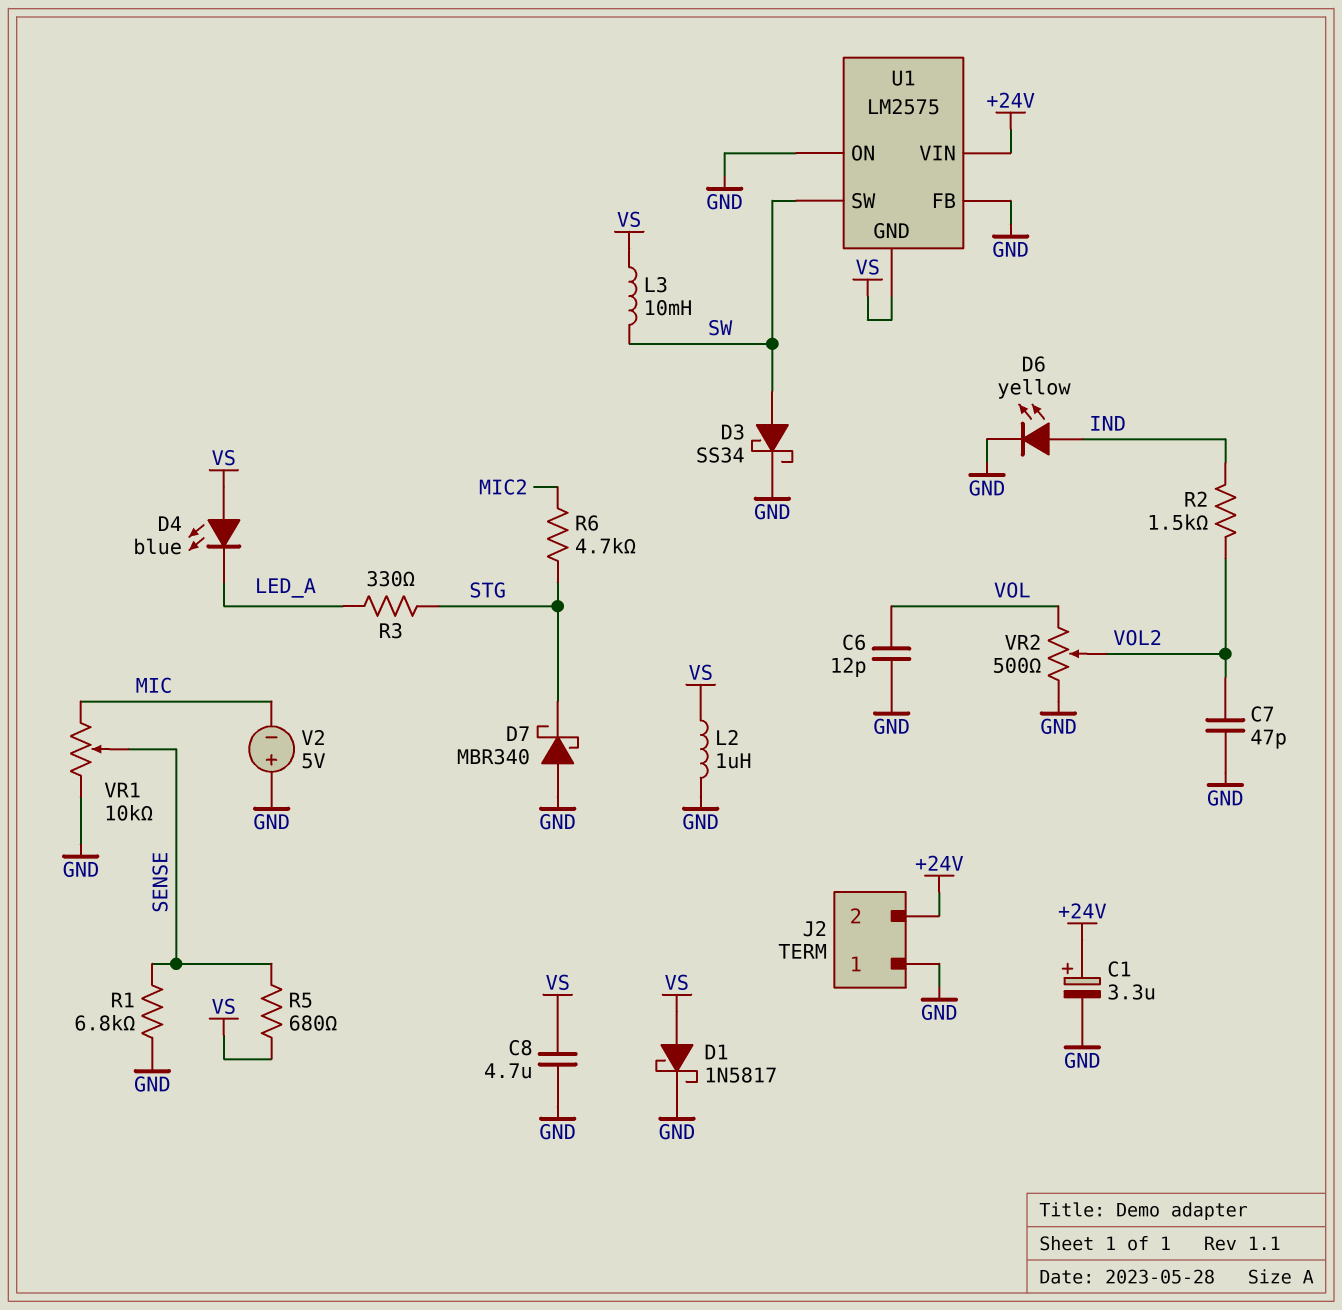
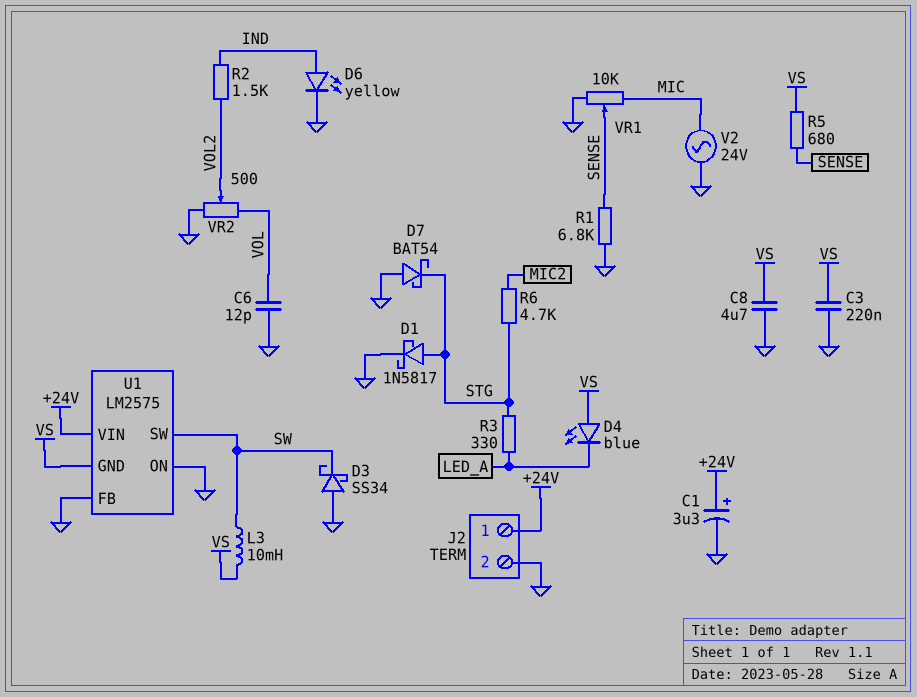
C3: none -> 220nF (GND, VS)
C7: 47pF (GND, VOL2) -> none
D1: schottky 1N5817 (A VS, K GND) -> schottky 1N5817 (A STG, K GND)
D3: schottky SS34 (A SW, K GND) -> schottky SS34 (A GND, K SW)
D7: schottky MBR340 (A GND, K STG) -> schottky BAT54 (A GND, K STG)
J2 pin 1: GND -> +24V
J2 pin 2: +24V -> GND
L2: 1uH (GND, VS) -> none
V2: 5V (plus GND, minus MIC) -> AC 24V (GND, MIC)

